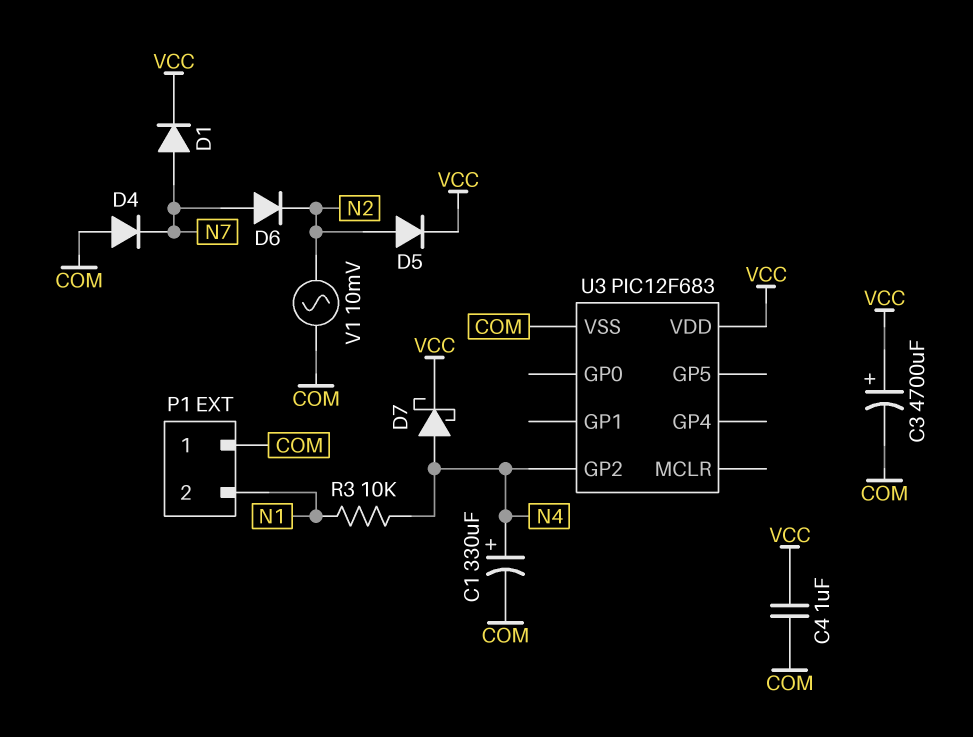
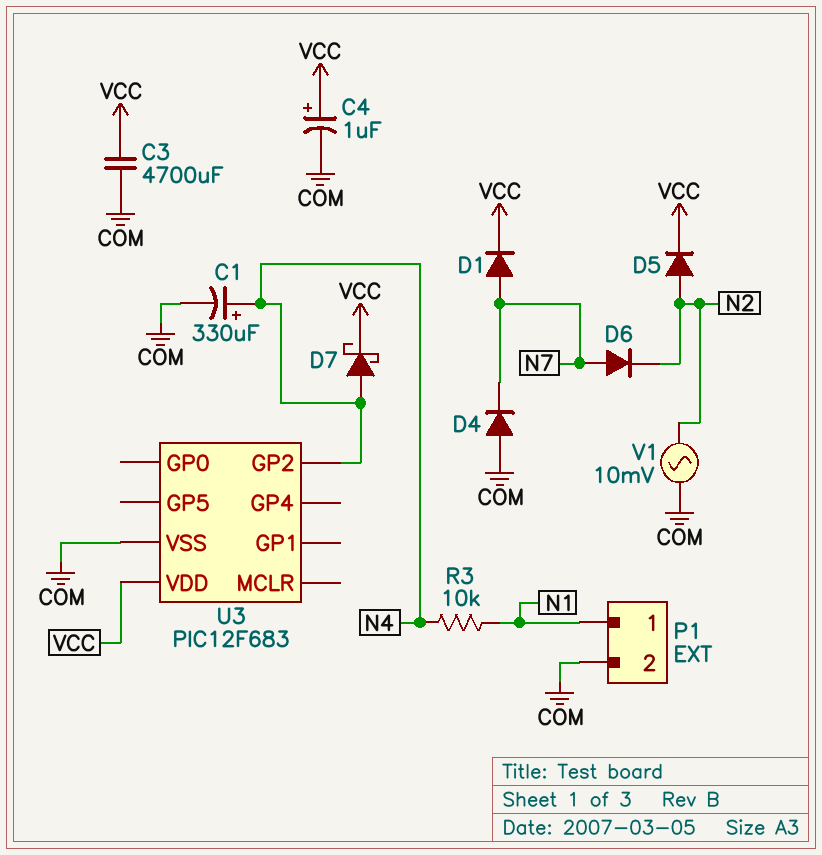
C3: 4700uF (plus VCC, minus COM) -> 4700uF (COM, VCC)
C4: 1uF (COM, VCC) -> 1uF (plus VCC, minus COM)
P1 pin 1: COM -> N1
P1 pin 2: N1 -> COM

